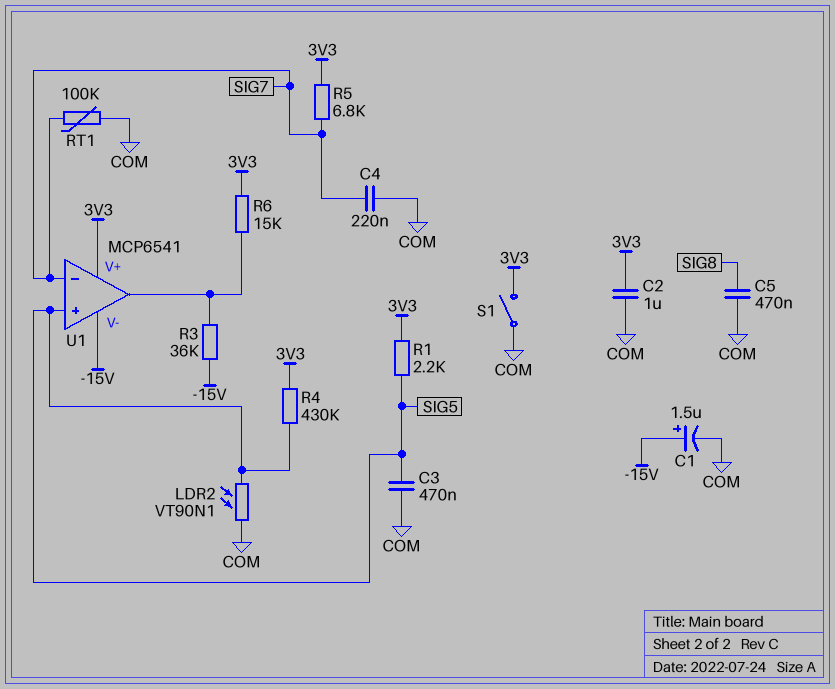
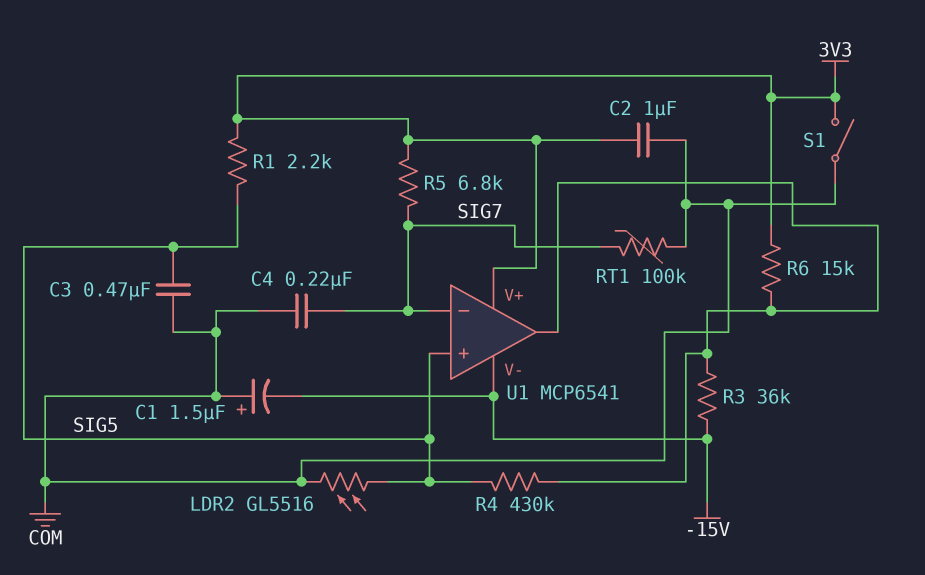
C1: 1.5uF (plus -15V, minus COM) -> 1.5uF (plus COM, minus -15V)
C5: 470nF (COM, SIG8) -> none
LDR2: VT90N1 (COM, SIG5) -> GL5516 (COM, SIG5)
R4: 430k (3V3, SIG5) -> 430k (SIG5, U1/out)

